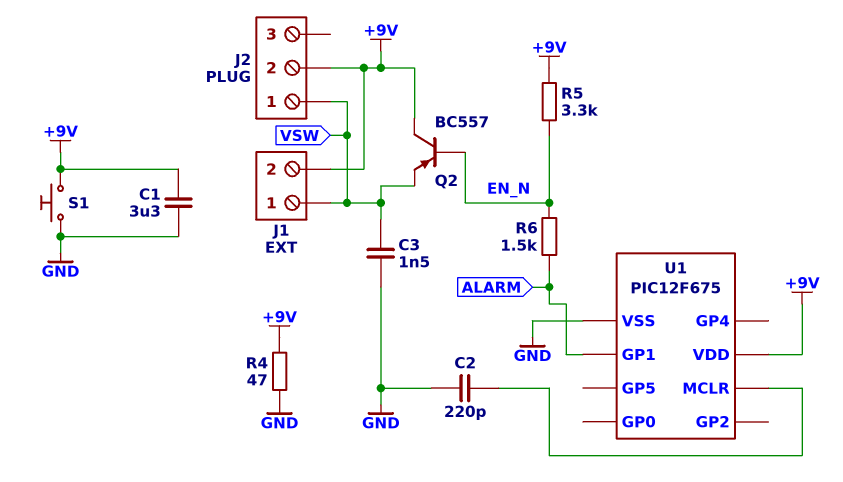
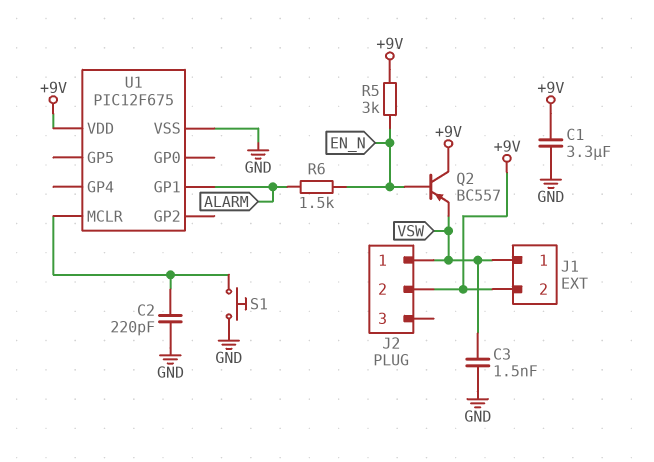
R4: 47 (+9V, GND) -> none
R5: 3.3k (+9V, EN_N) -> 3k (+9V, EN_N)
S1: button (+9V, GND) -> button (GND, U1/MCLR)

